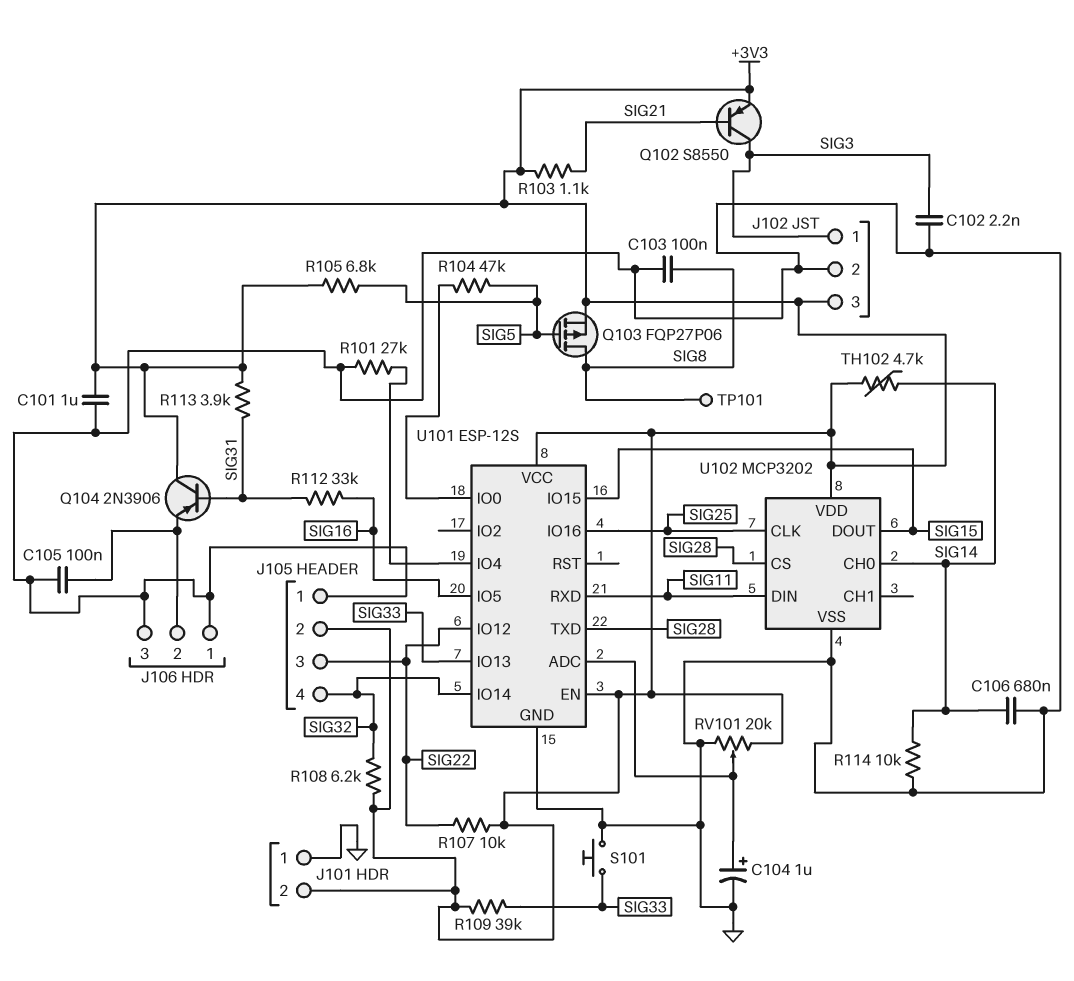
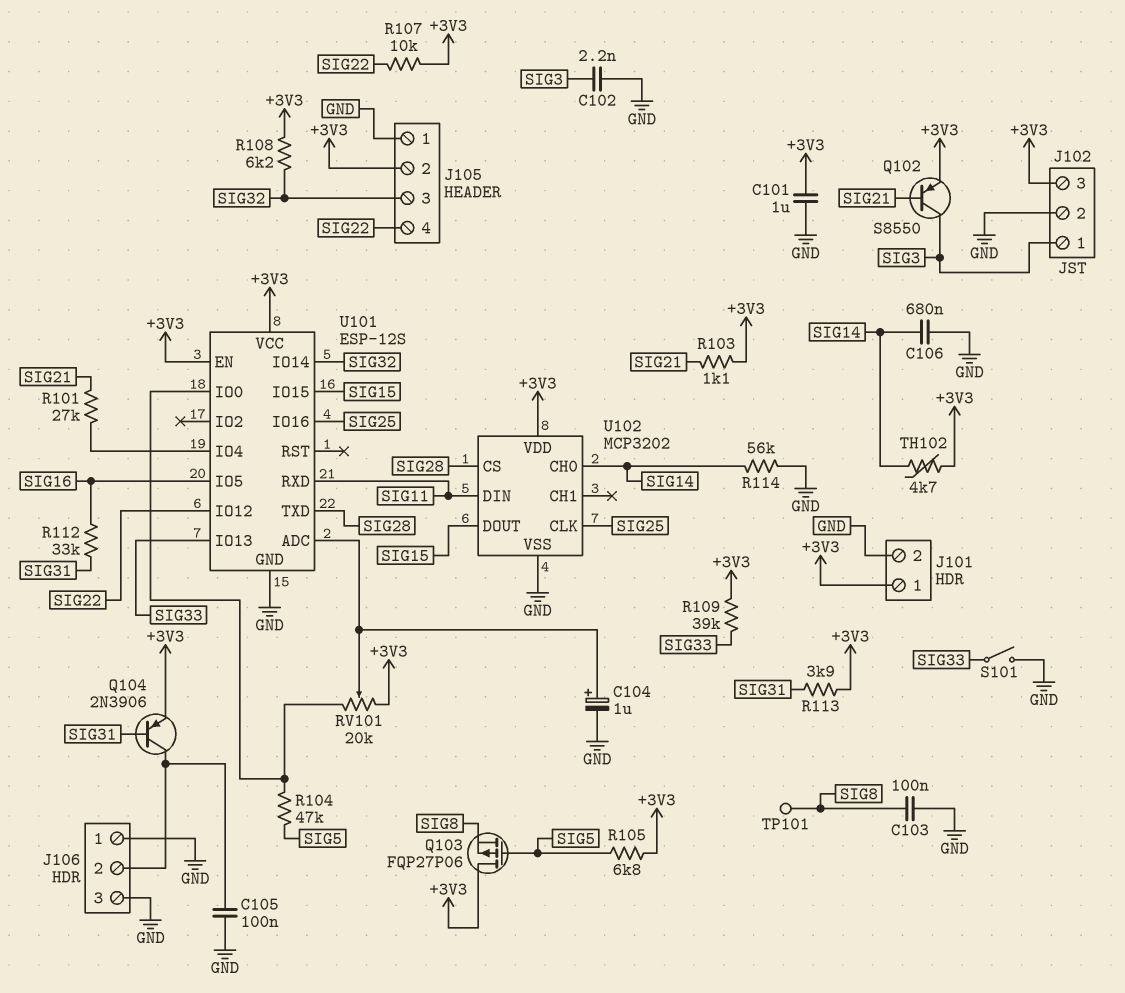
J101 pin 1: GND -> +3V3
J101 pin 2: +3V3 -> GND
J105 pin 3: SIG22 -> SIG32
J105 pin 4: SIG32 -> SIG22
Q103: PMOS FQP27P06 (G SIG5, D SIG8, S +3V3) -> PMOS FQP27P06 (G SIG5, D +3V3, S SIG8)
Q104: PNP 2N3906 (B SIG31, C +3V3, E J106/2) -> PNP 2N3906 (B SIG31, C J106/2, E +3V3)
R101: 27k (GND, U101/IO4) -> 27k (SIG21, U101/IO4)
R114: 10k (GND, SIG14) -> 56k (GND, SIG14)
RV101: 20k (+3V3, GND, wiper U101/ADC) -> 20k (+3V3, U101/IO0, wiper U101/ADC)
S101: button (GND, SIG33) -> switch (GND, SIG33)

